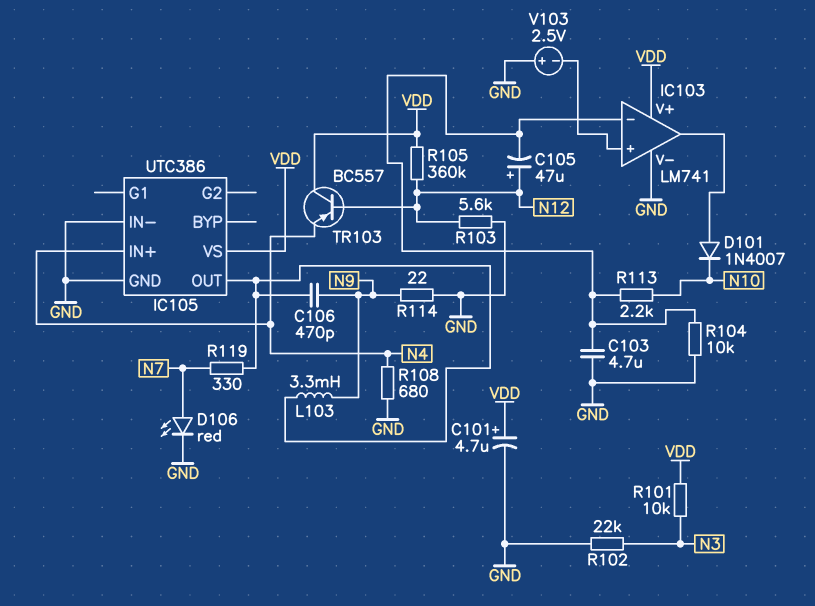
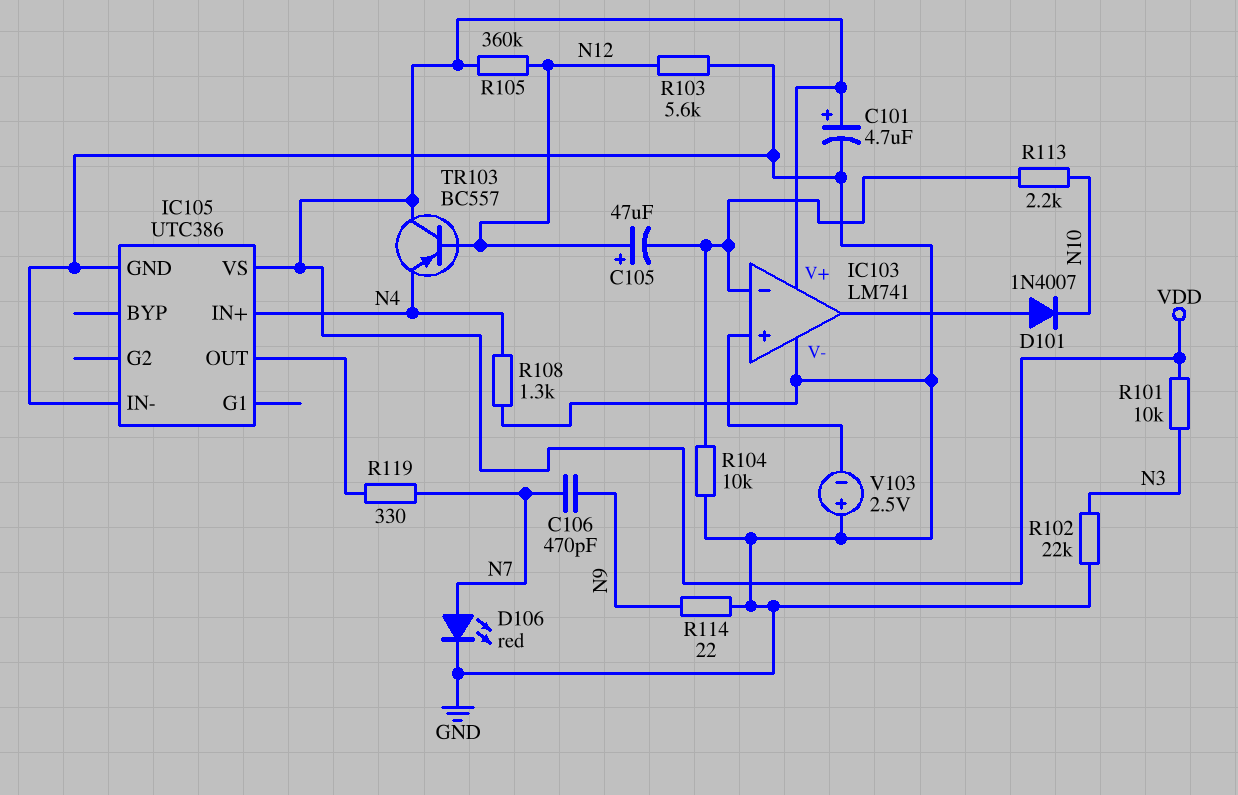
C103: 4.7uF (GND, IC103/in-) -> none
C106: 470pF (IC105/OUT, N9) -> 470pF (N7, N9)
L103: 3.3mH (IC105/OUT, N9) -> none
R108: 680 (GND, N4) -> 1.3k (GND, N4)

